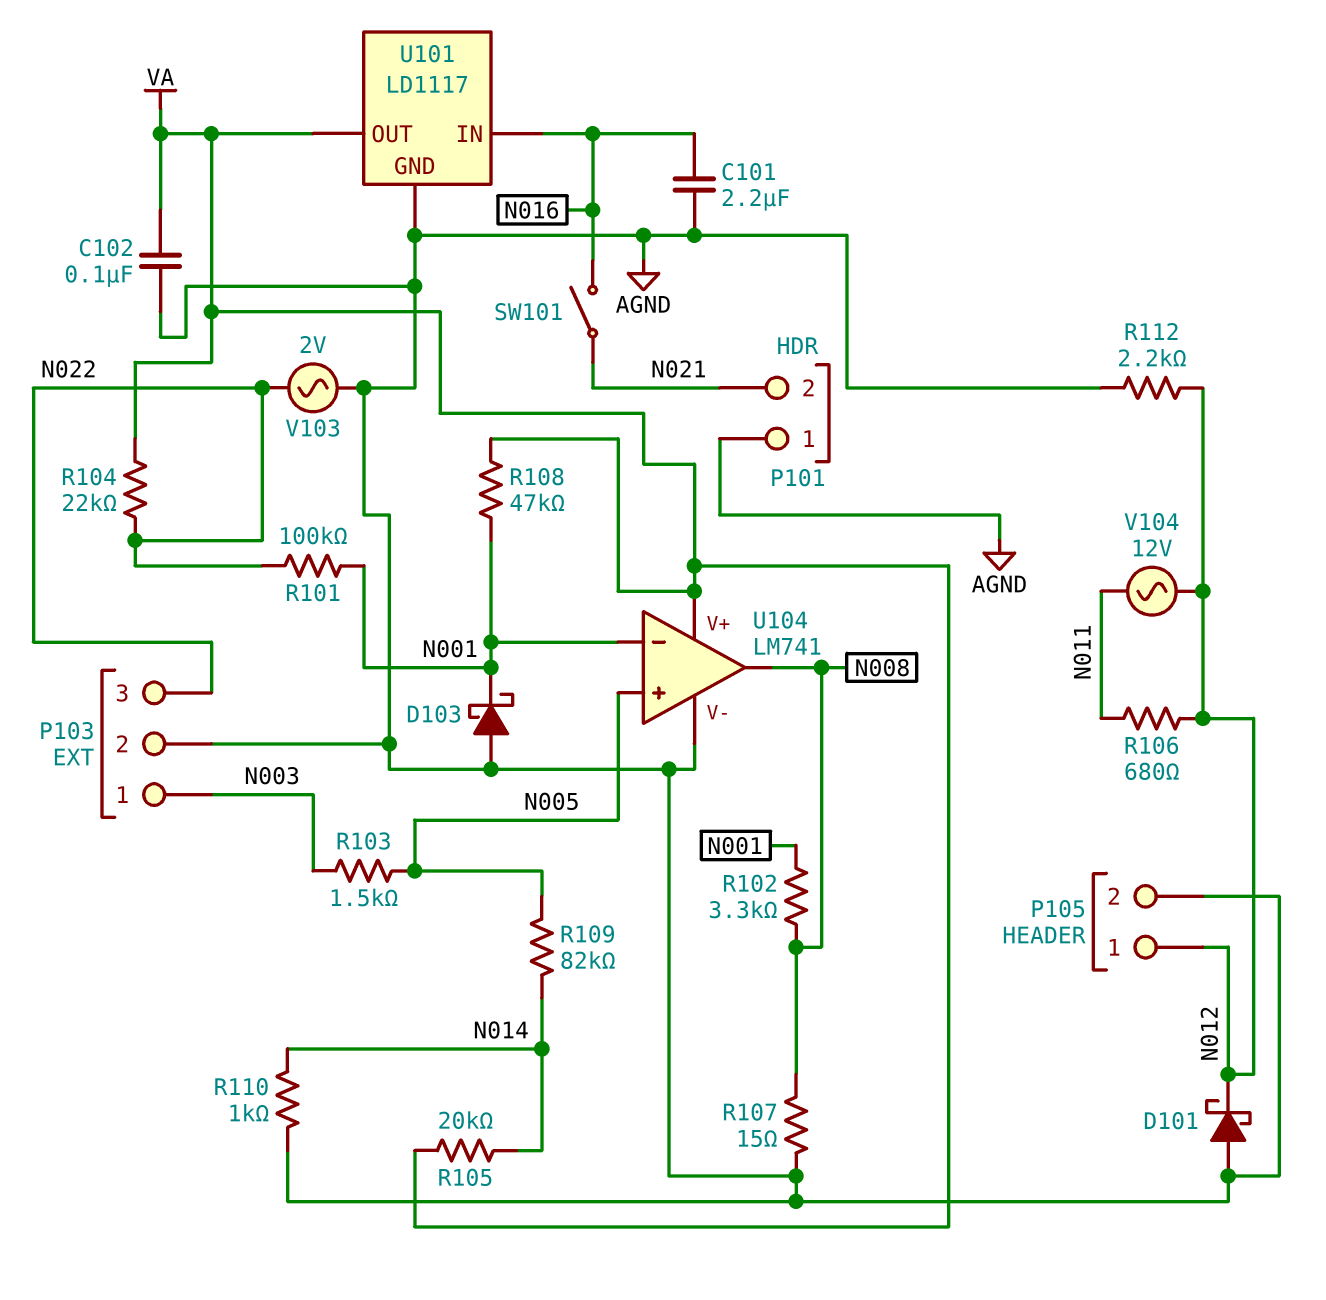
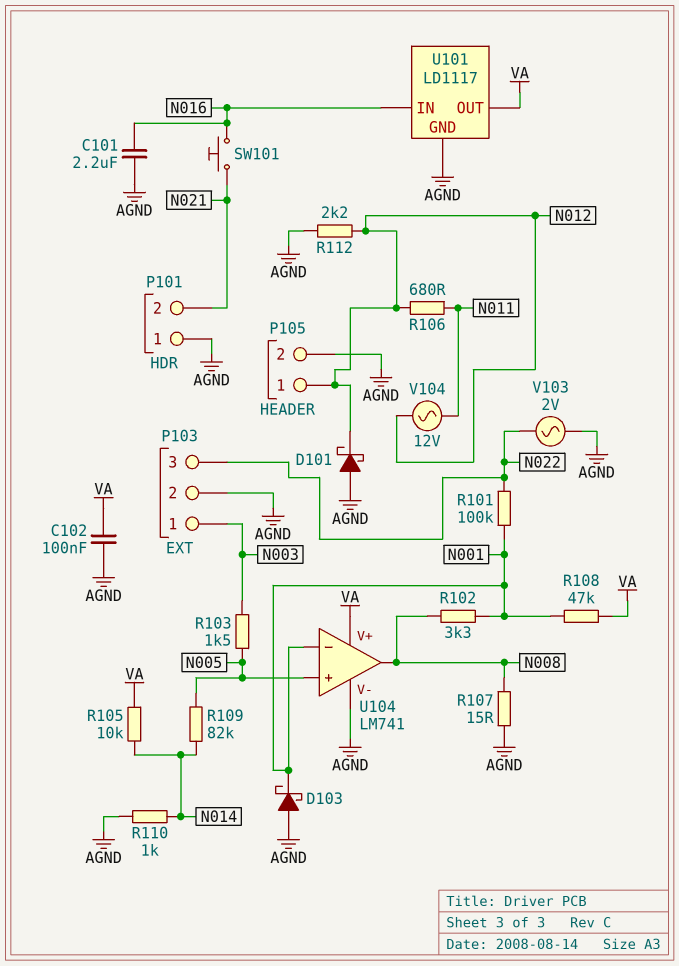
R104: 22k (N022, VA) -> none
R105: 20k (N014, VA) -> 10k (N014, VA)
SW101: switch (N016, N021) -> button (N016, N021)

